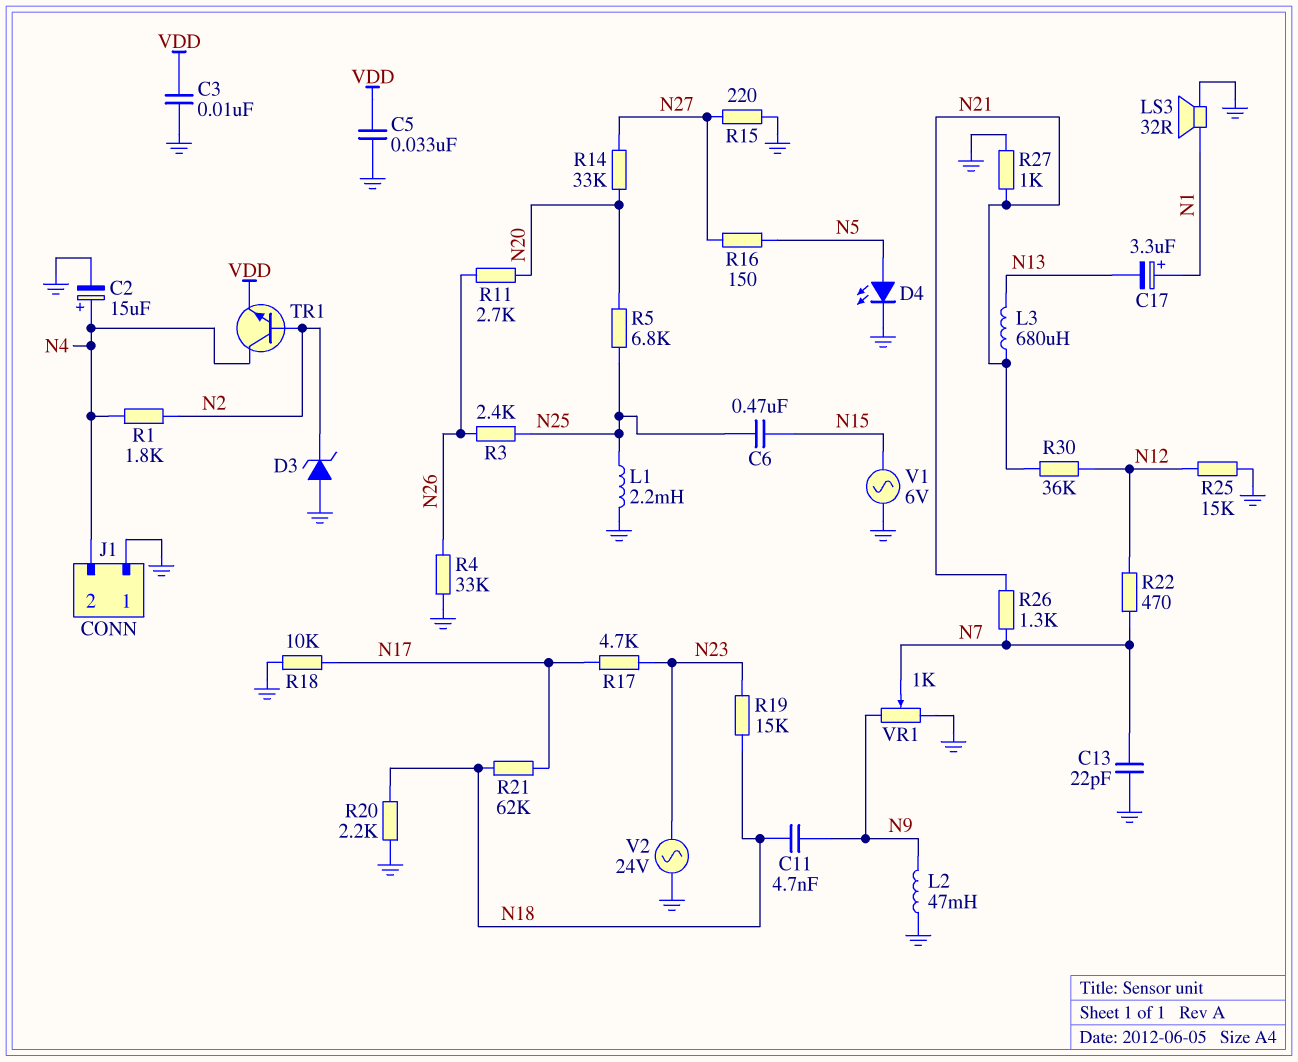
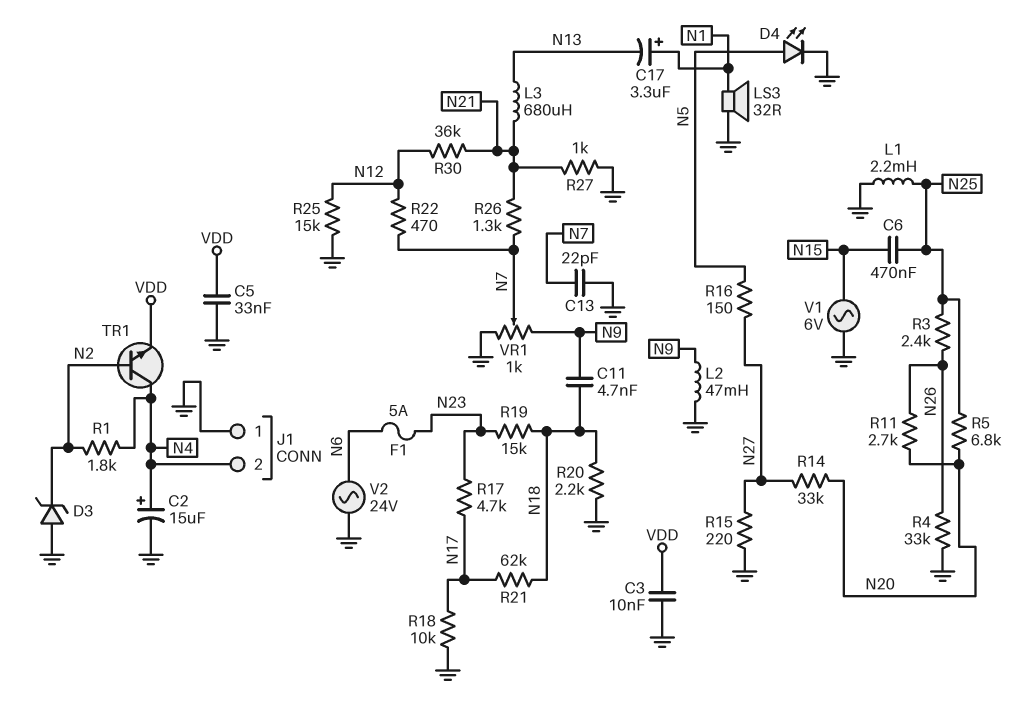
F1: none -> 5A (N6, N23)
V2: AC 24V (GND, N23) -> AC 24V (GND, N6)

